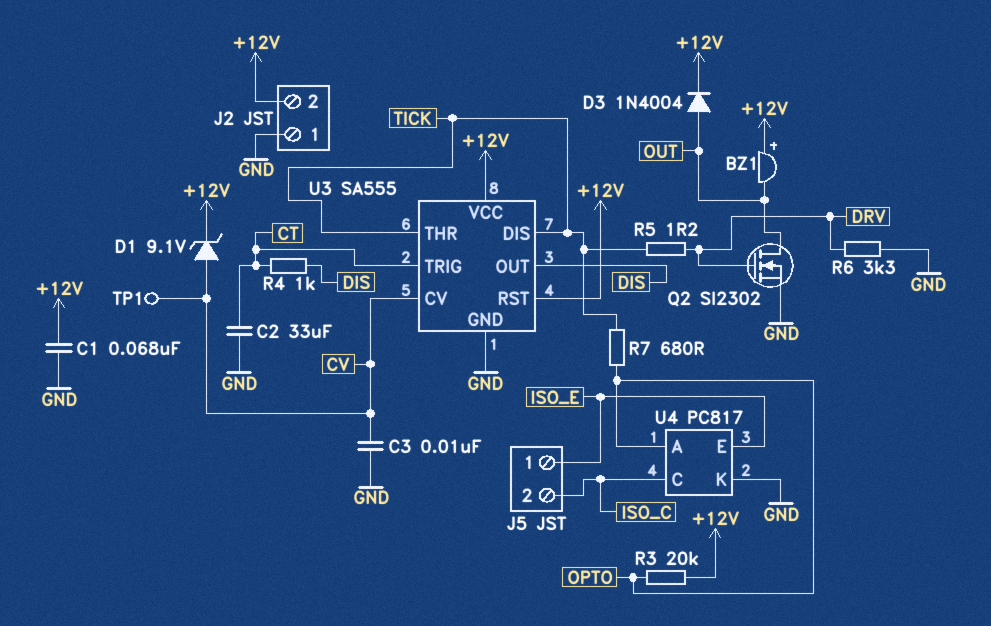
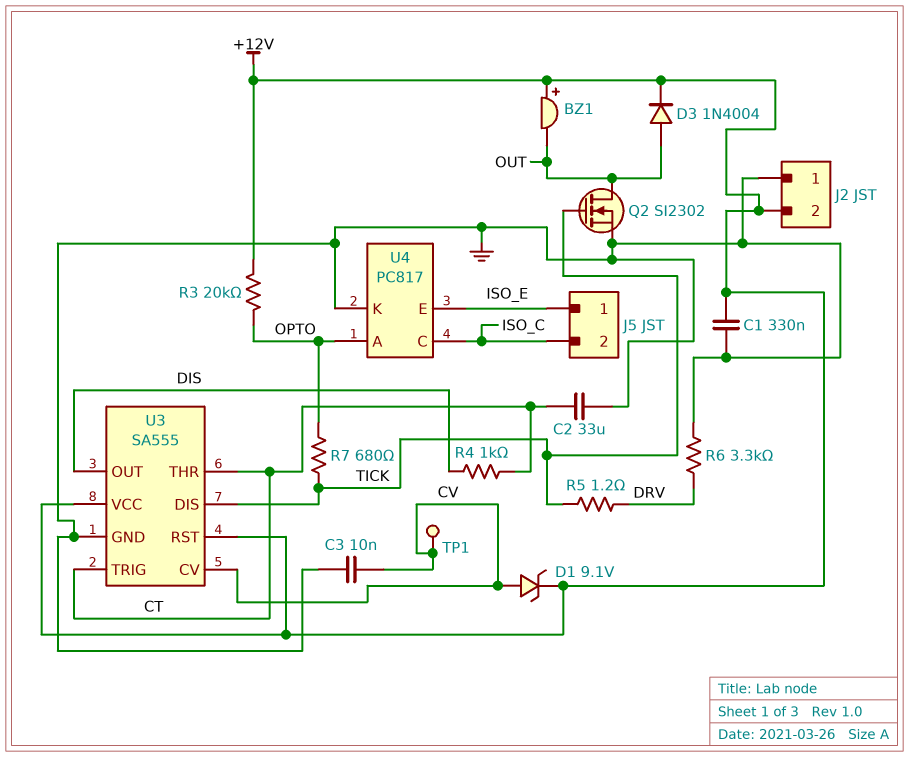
C1: 68nF (+12V, GND) -> 330nF (+12V, GND)
Q2: NMOS SI2302 (G DRV, D OUT, S GND) -> NMOS SI2302 (G TICK, D OUT, S GND)
U3 pin THR: TICK -> CT

